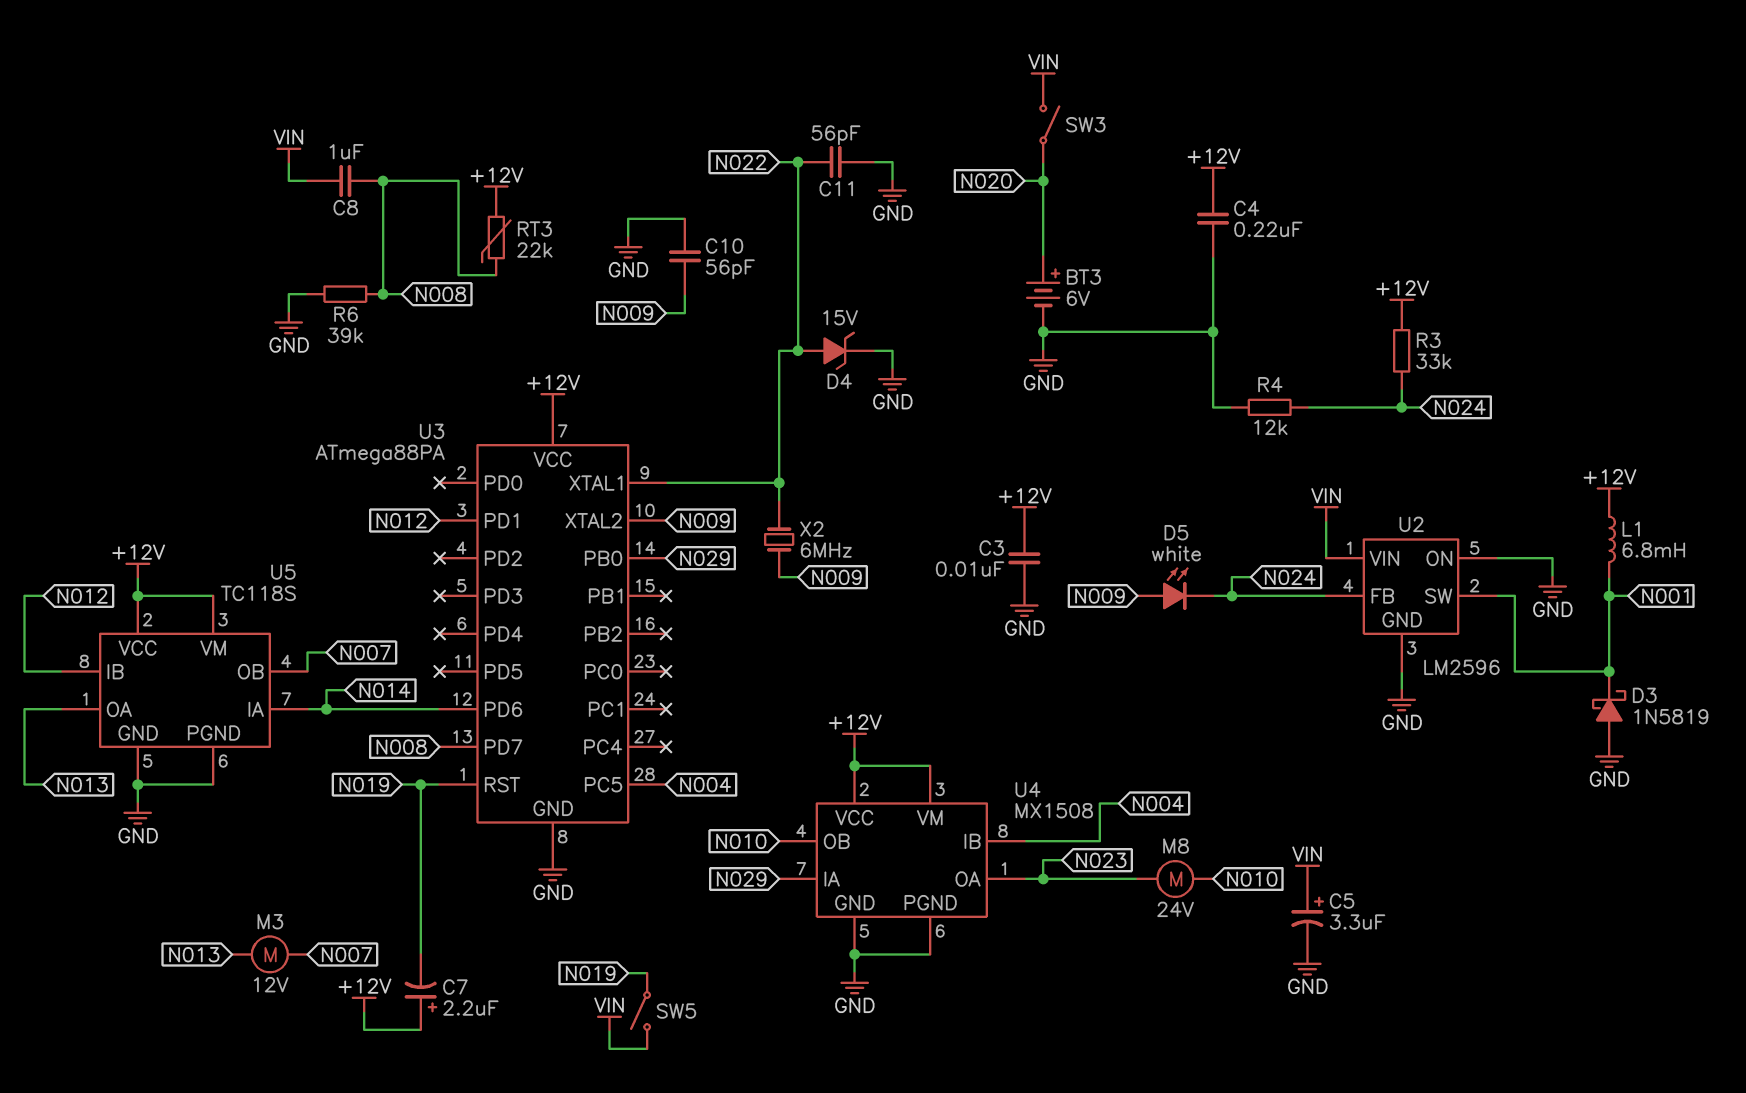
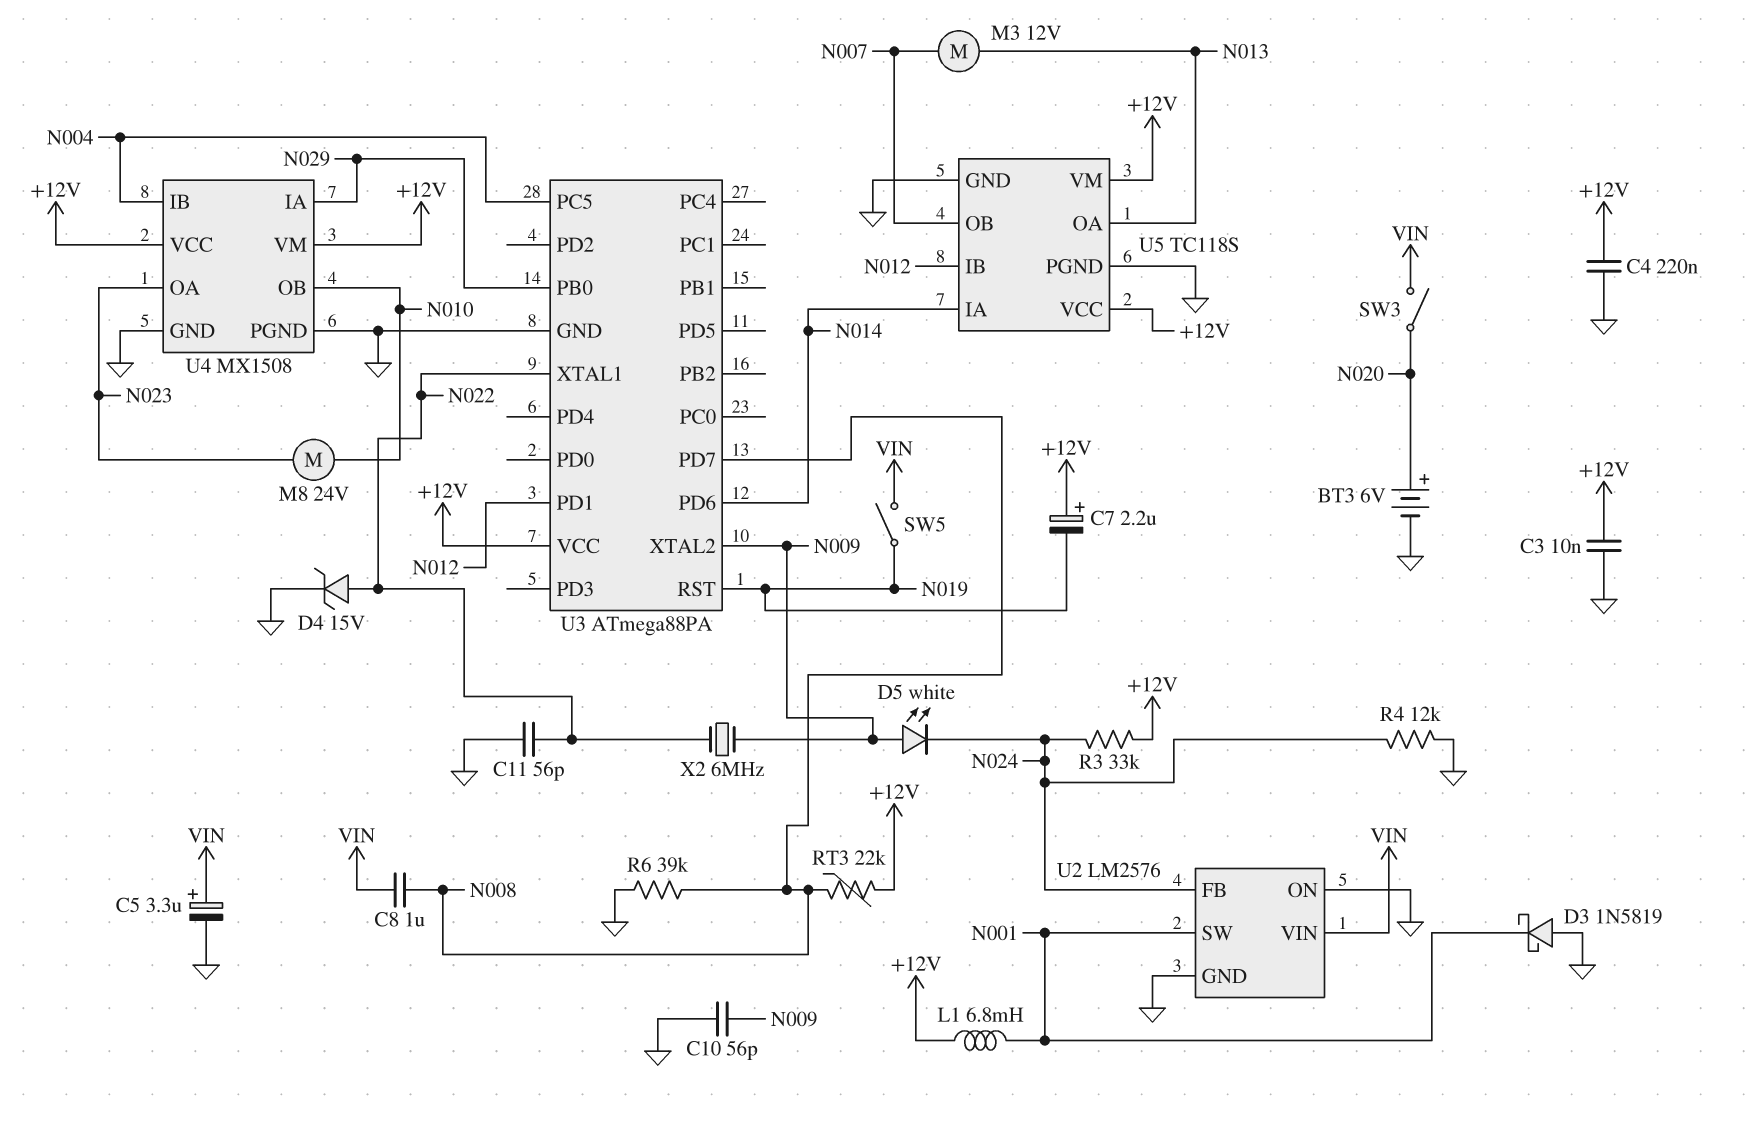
U2: LM2596 -> LM2576

